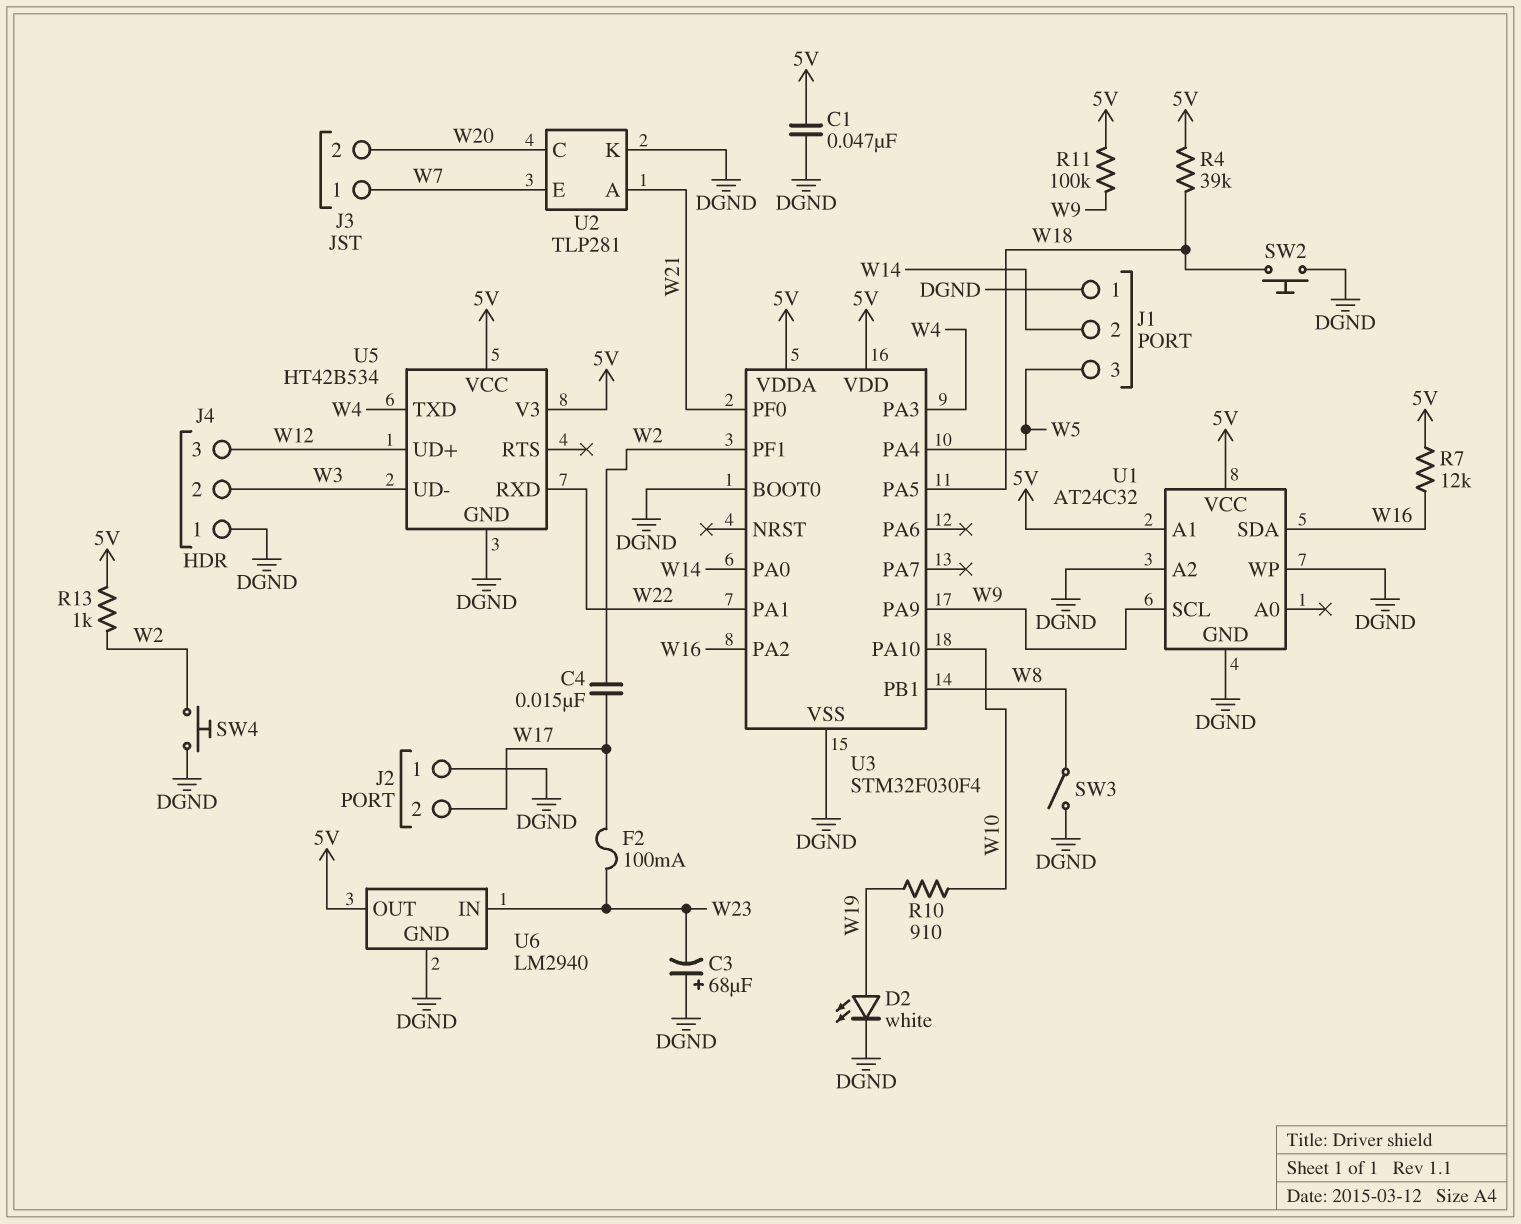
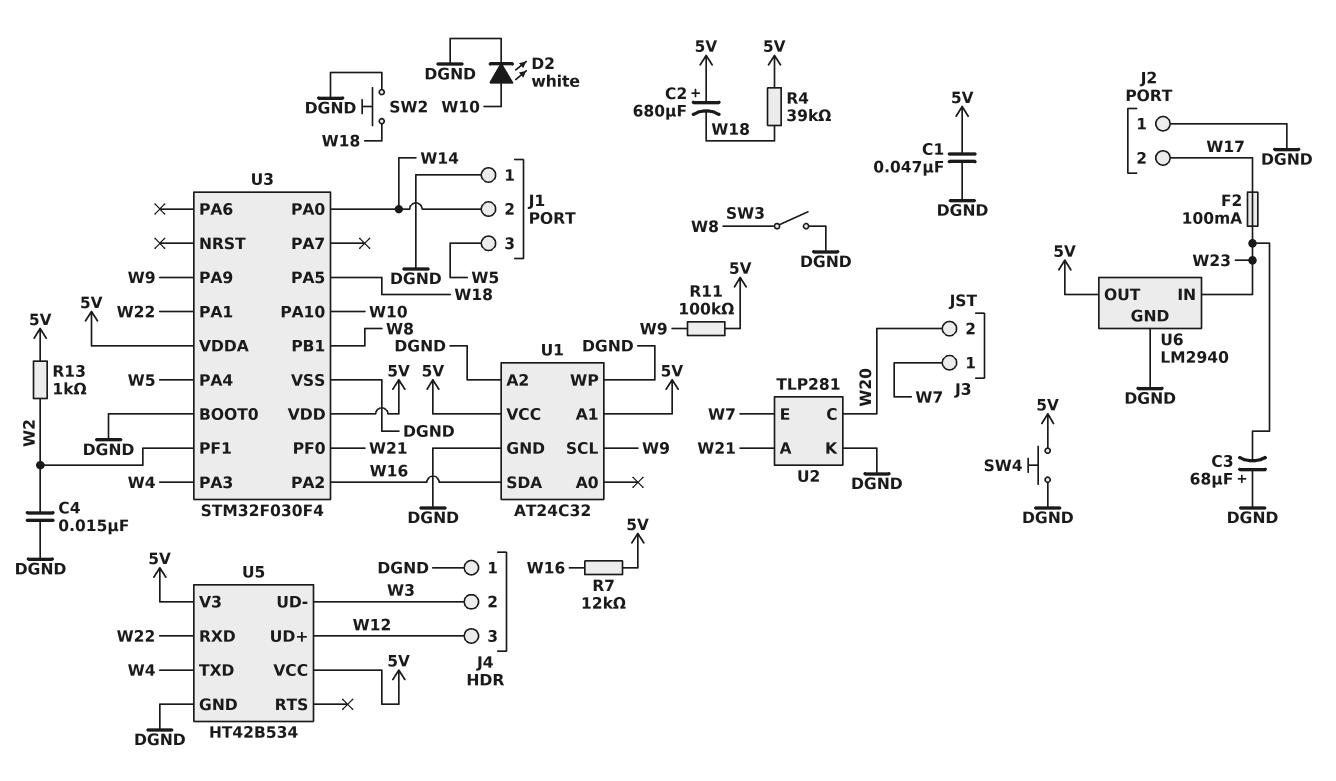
C2: none -> 680uF (plus 5V, minus W18)
C4: 15nF (W2, W17) -> 15nF (DGND, W2)
D2: LED white (A W19, K DGND) -> LED white (A W10, K DGND)
R10: 910 (W10, W19) -> none
SW4: button (DGND, W2) -> button (5V, DGND)

